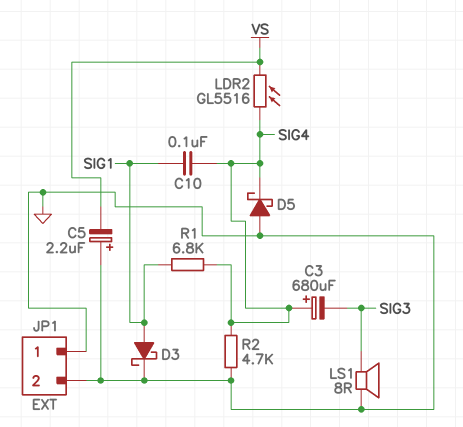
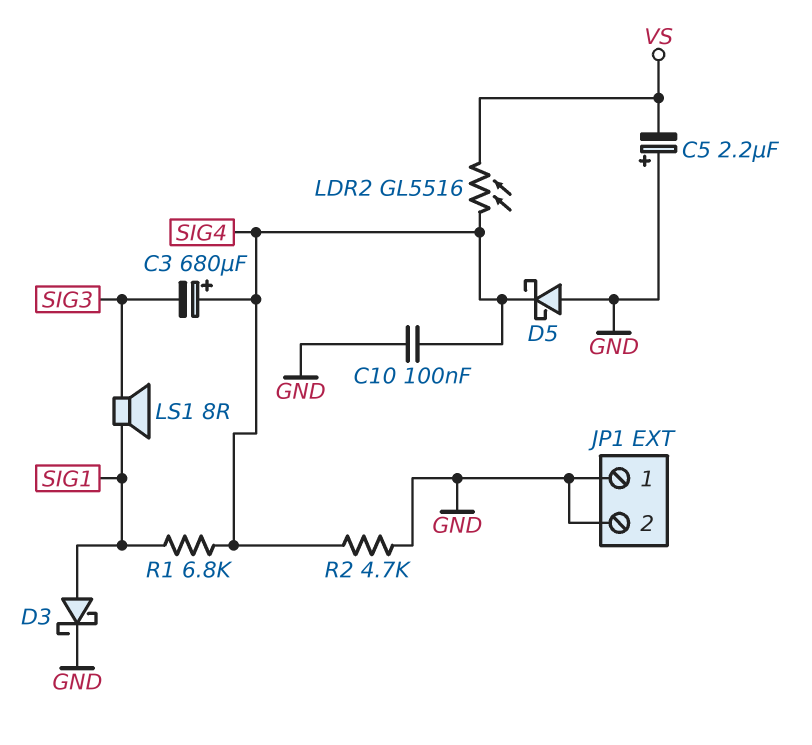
C10: 100nF (SIG1, SIG4) -> 100nF (GND, SIG4)
LS1: speaker 8R (GND, SIG3) -> speaker 8R (SIG1, SIG3)

